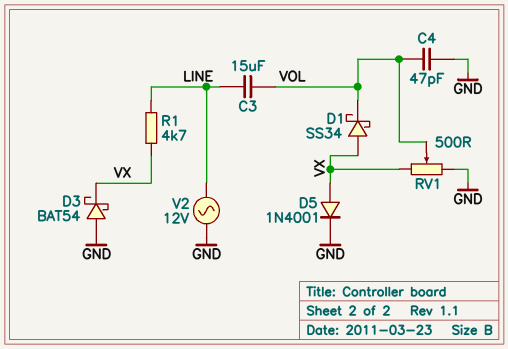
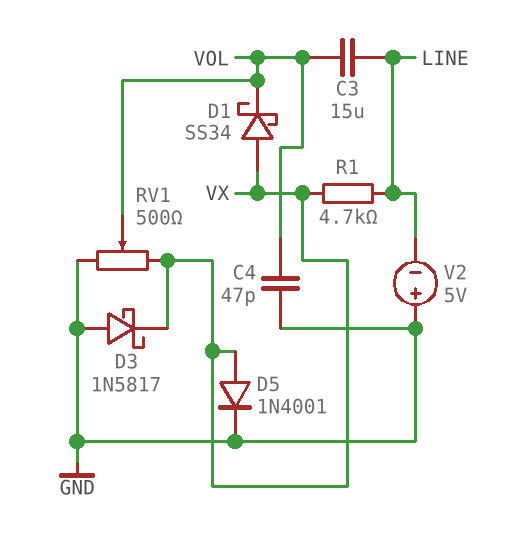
D3: schottky BAT54 (A GND, K VX) -> schottky 1N5817 (A GND, K VX)
V2: AC 12V (GND, LINE) -> 5V (plus GND, minus LINE)

